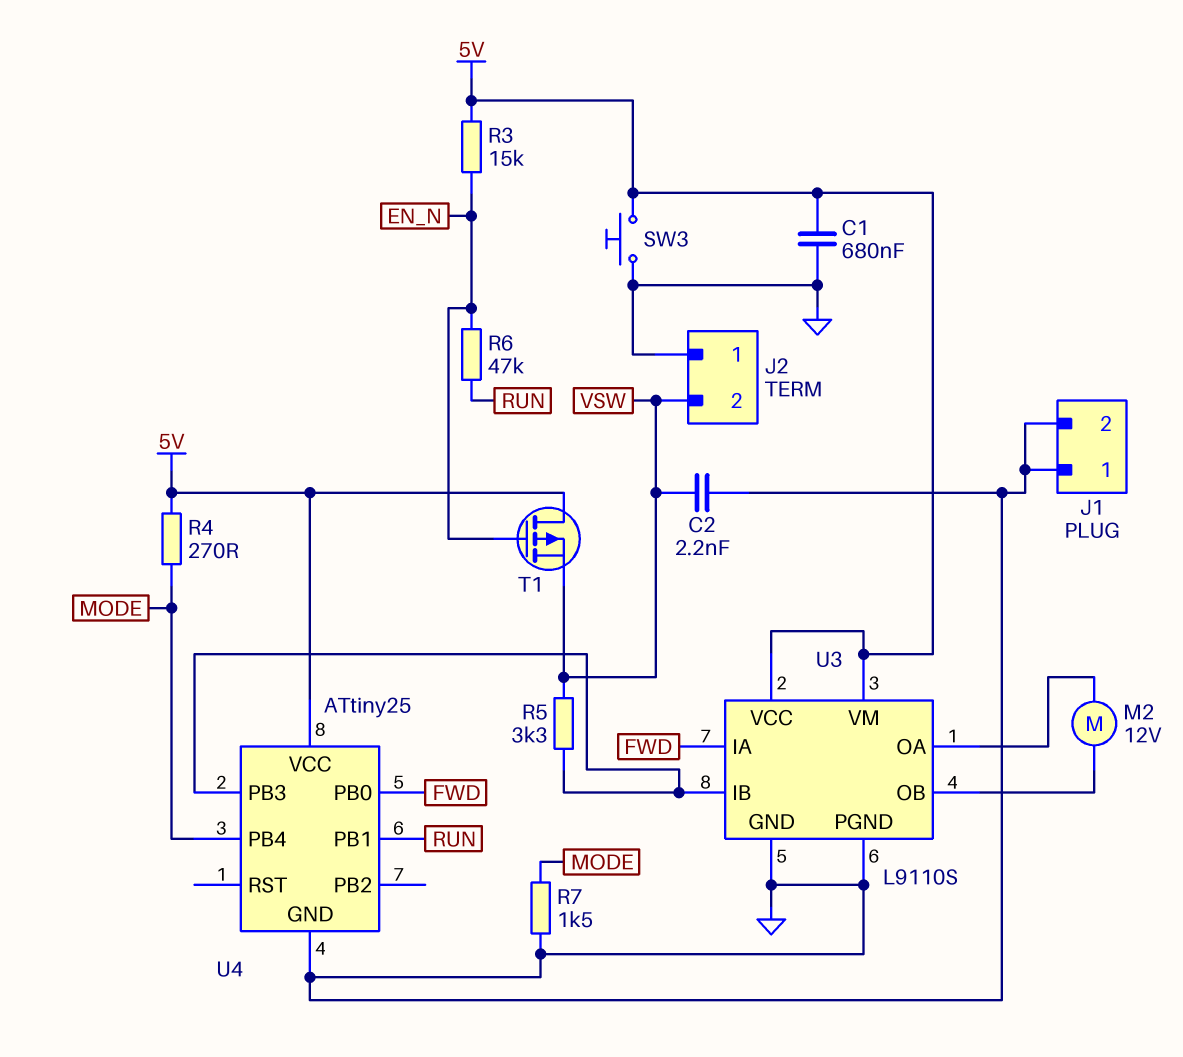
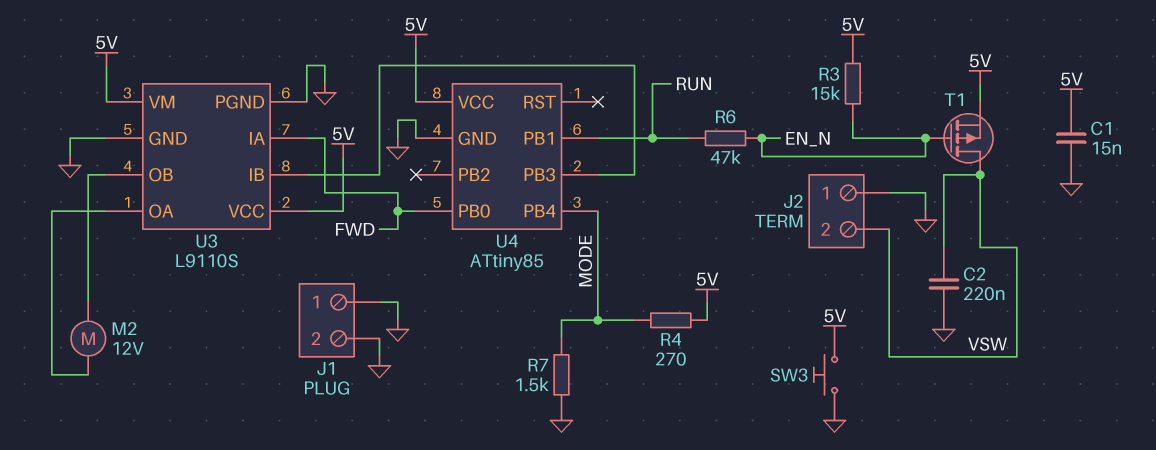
C1: 680nF (5V, GND) -> 15nF (5V, GND)
C2: 2.2nF (GND, VSW) -> 220nF (GND, VSW)
R5: 3.3k (U3/IB, VSW) -> none
T1: PMOS (G EN_N, D 5V, S VSW) -> PMOS (G EN_N, D VSW, S 5V)
U4: ATtiny25 -> ATtiny85

